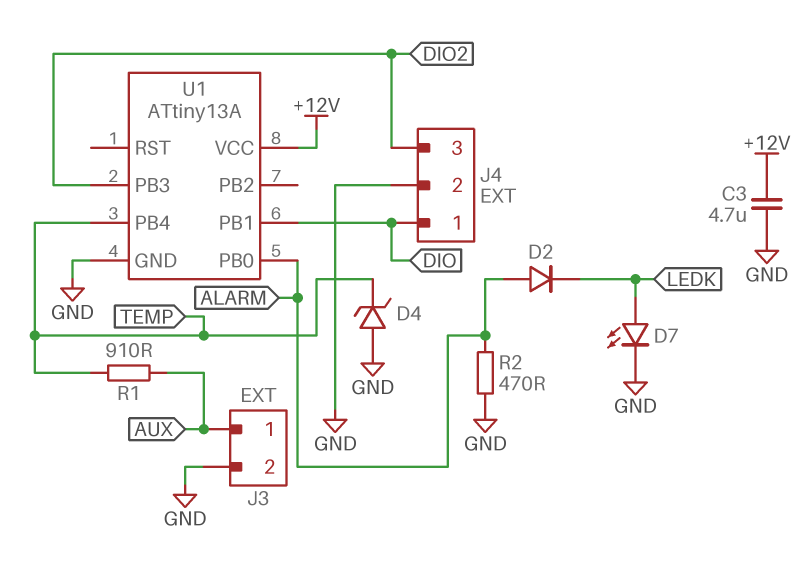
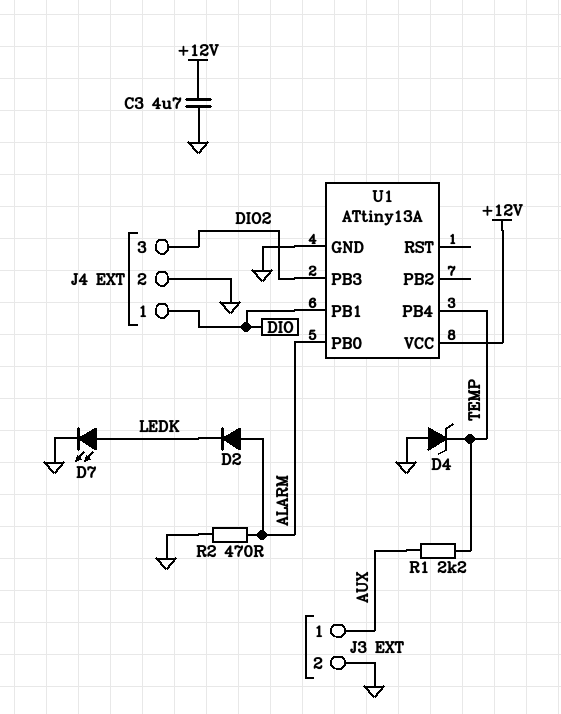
R1: 910 (AUX, TEMP) -> 2.2k (AUX, TEMP)

